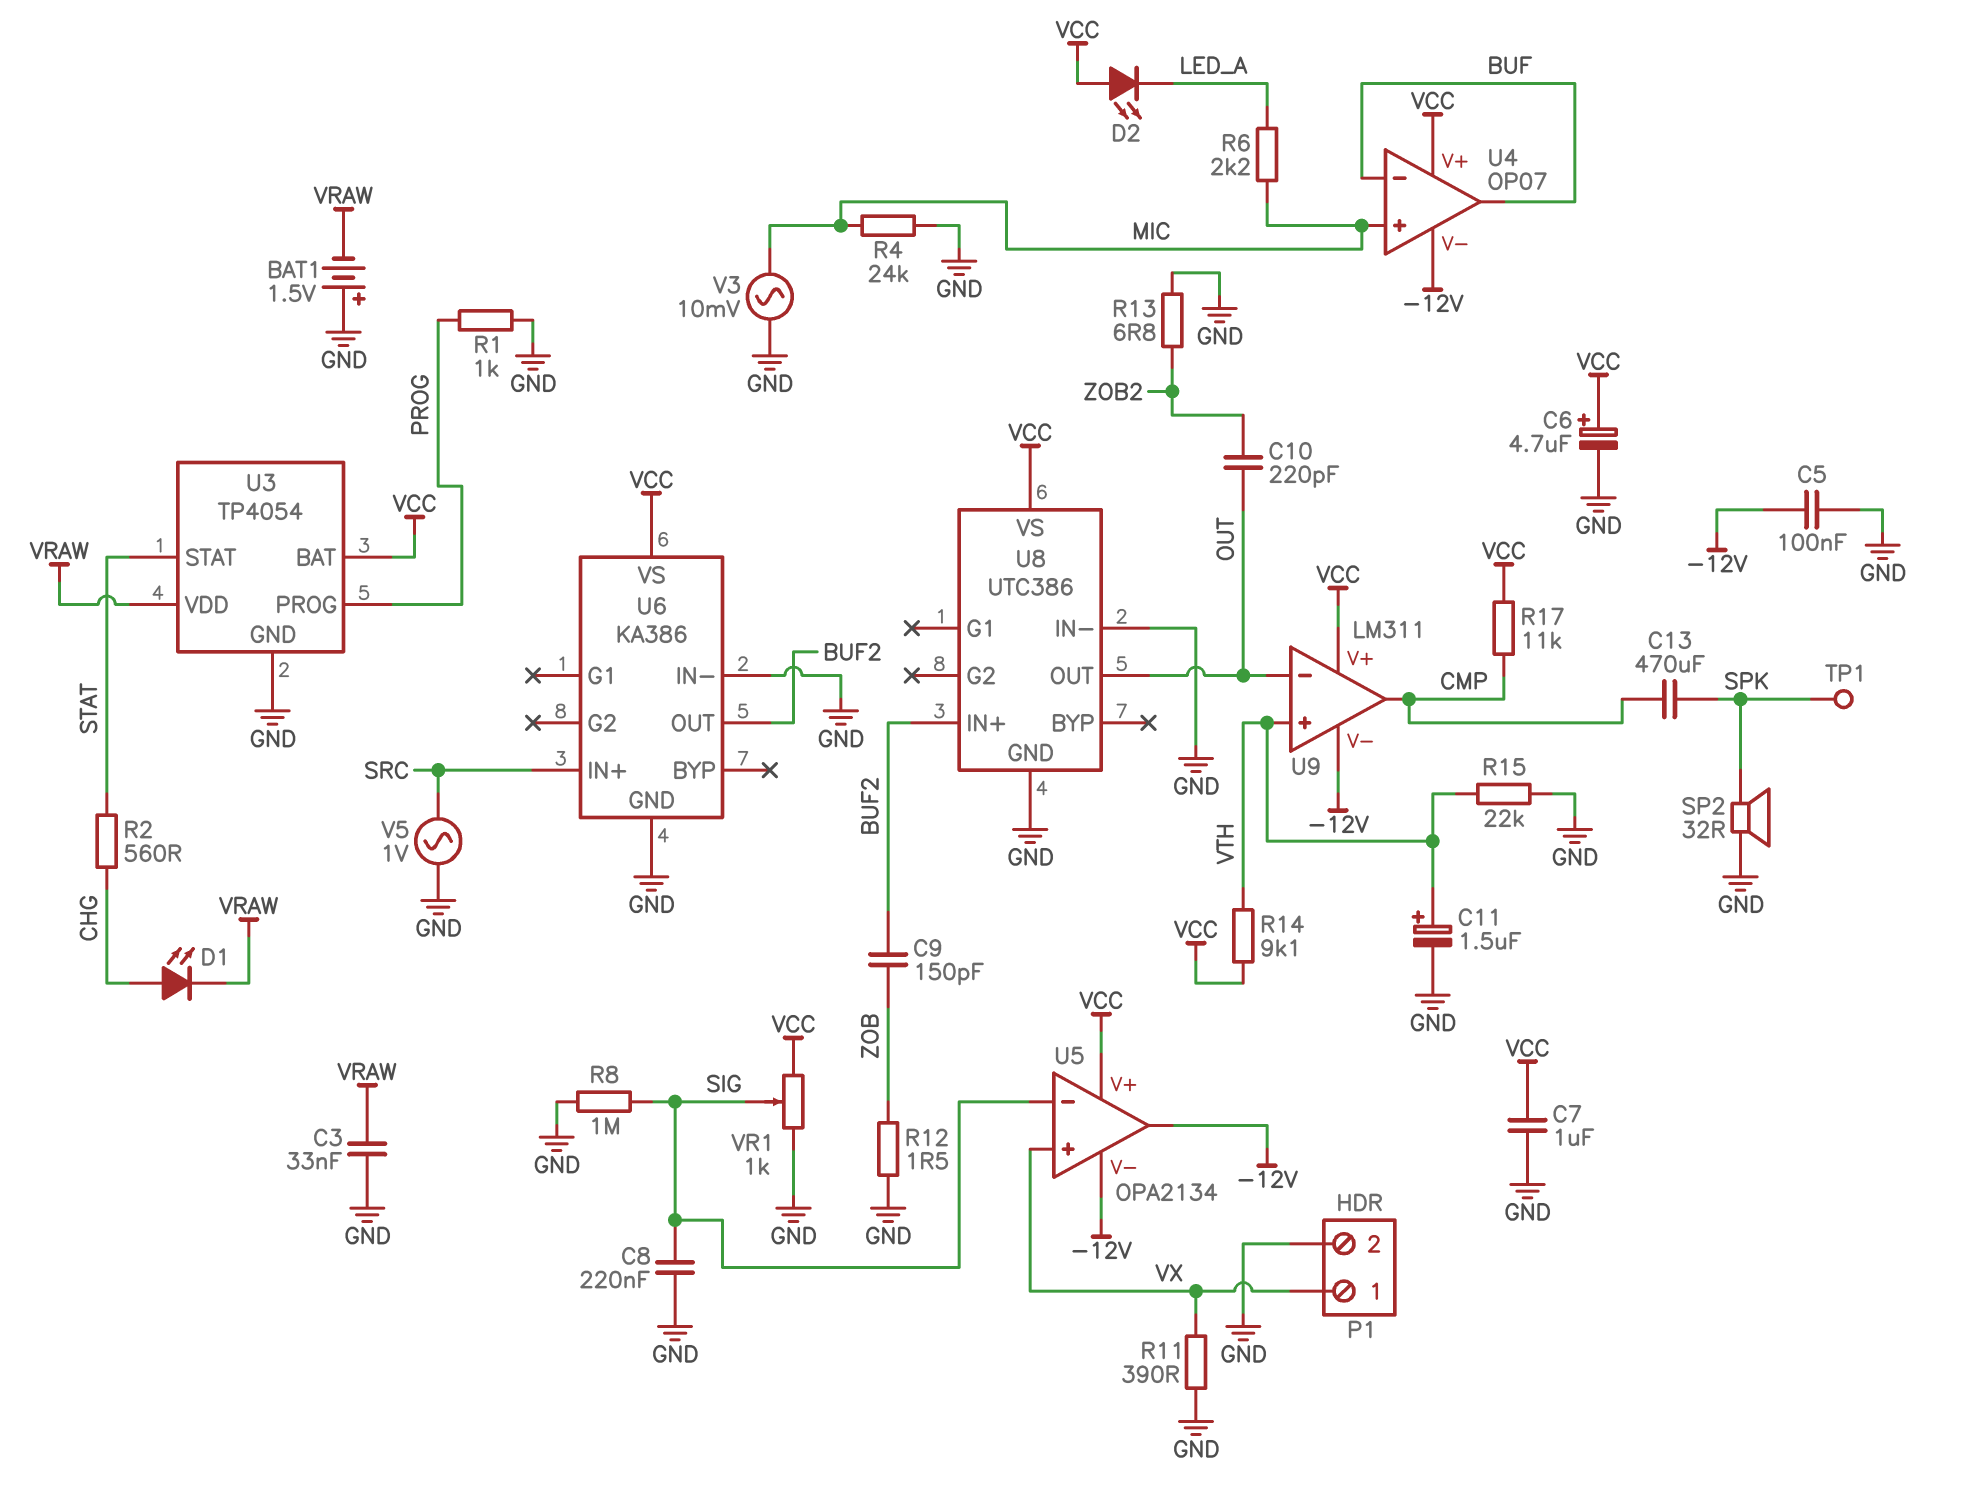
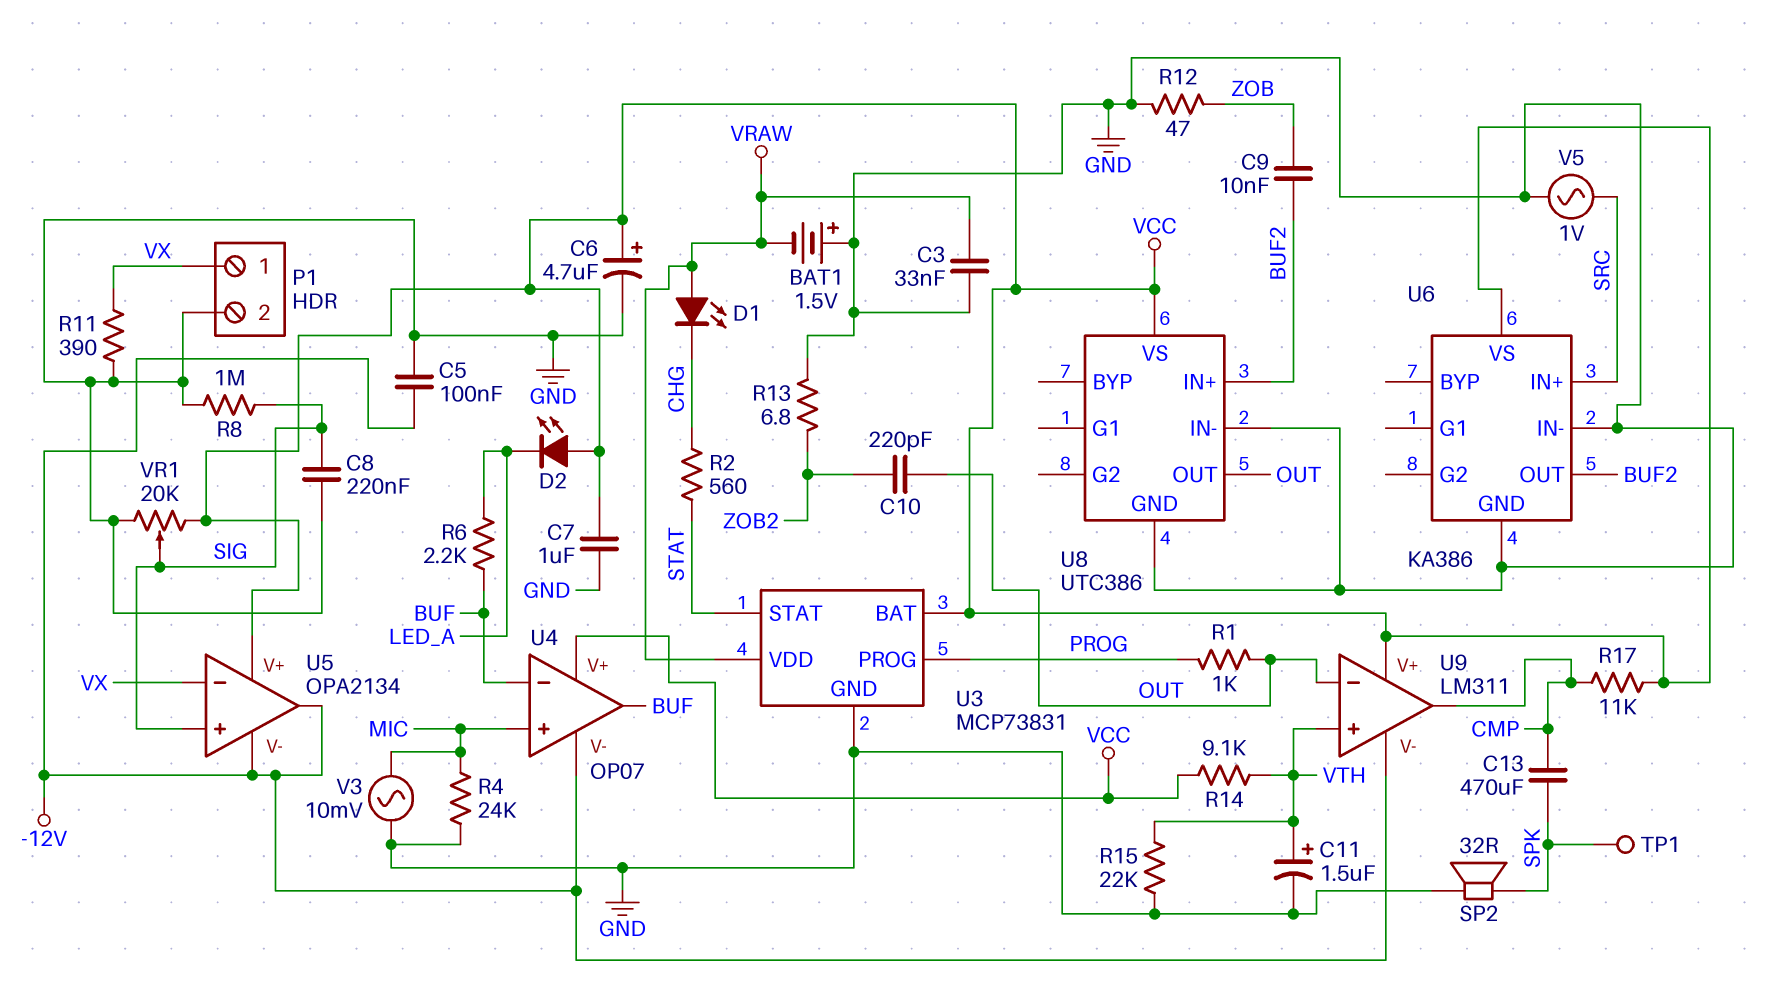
C9: 150pF (BUF2, ZOB) -> 10nF (BUF2, ZOB)
D1: LED (A CHG, K VRAW) -> LED (A VRAW, K CHG)
R1: 1k (GND, PROG) -> 1k (OUT, PROG)
R6: 2.2k (LED_A, MIC) -> 2.2k (BUF, LED_A)
R12: 1.5 (GND, ZOB) -> 47 (GND, ZOB)
U3: TP4054 -> MCP73831
U5 pin in+: VX -> SIG
U5 pin in-: SIG -> VX
VR1: 1k (GND, VCC, wiper SIG) -> 20k (GND, VCC, wiper SIG)

